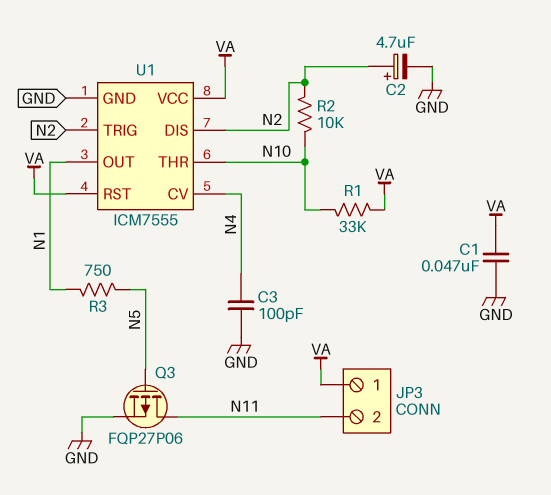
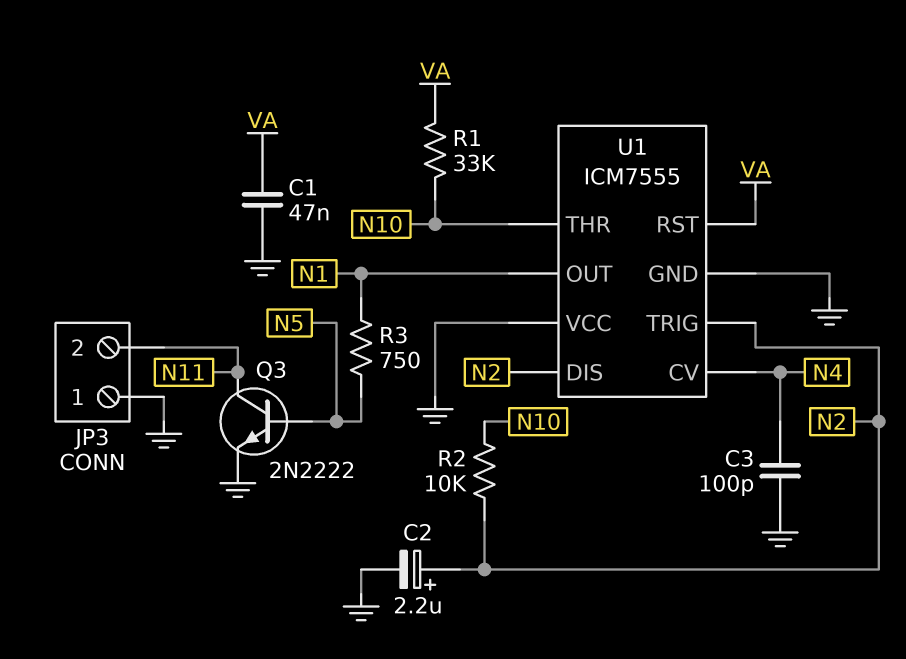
C2: 4.7uF (plus N2, minus GND) -> 2.2uF (plus N2, minus GND)
JP3 pin 1: VA -> GND
Q3: PMOS FQP27P06 (G N5, D N11, S GND) -> NPN 2N2222 (B N5, C N11, E GND)
U1 pin VCC: VA -> GND

